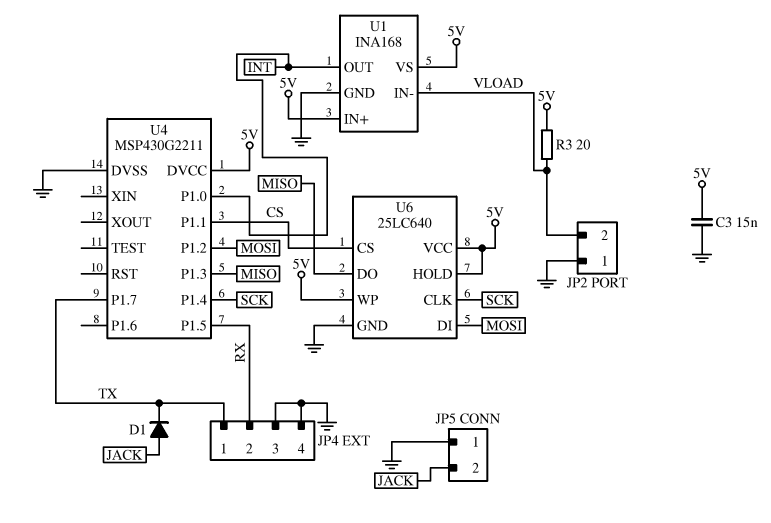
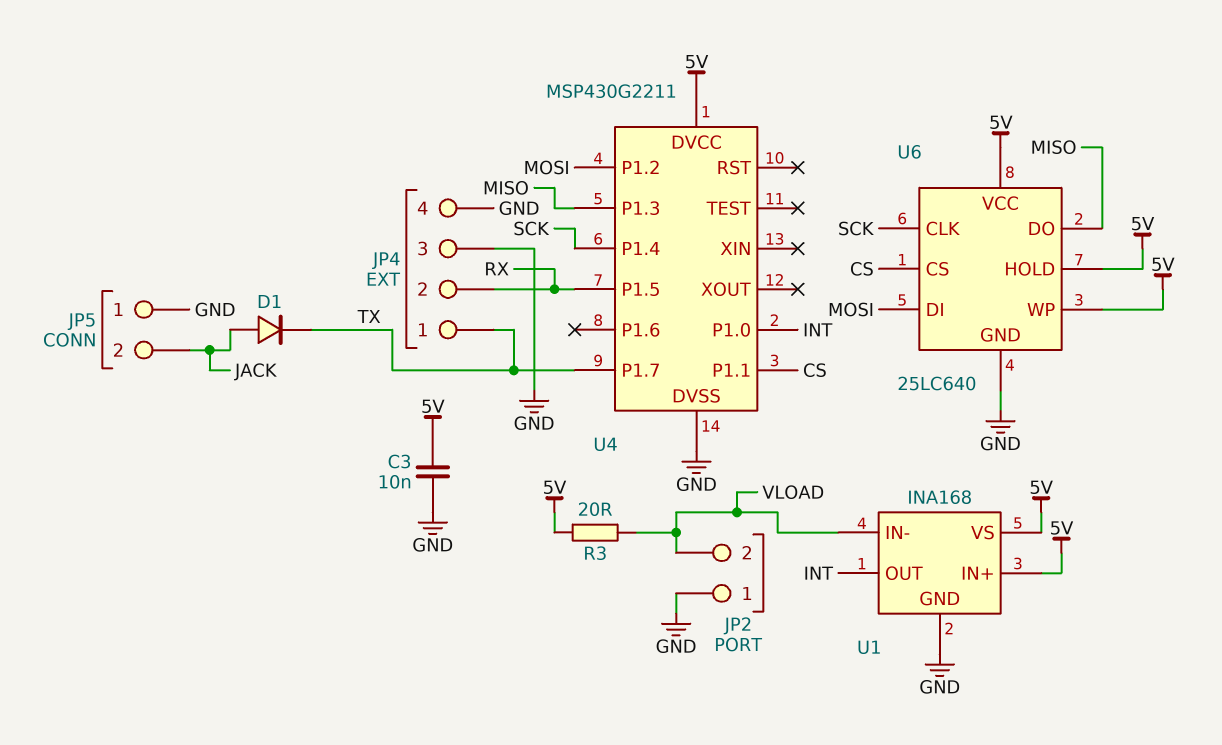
C3: 15nF (5V, GND) -> 10nF (5V, GND)

